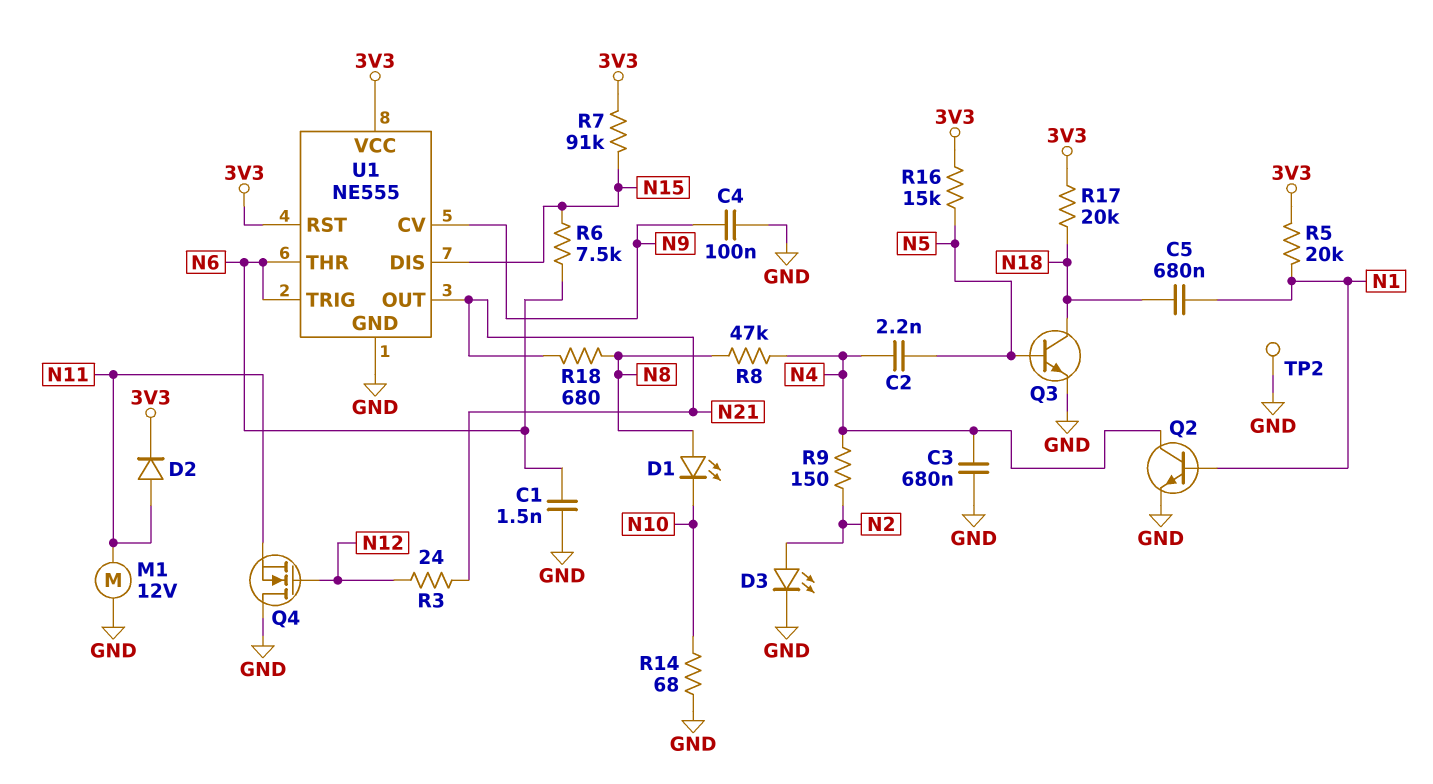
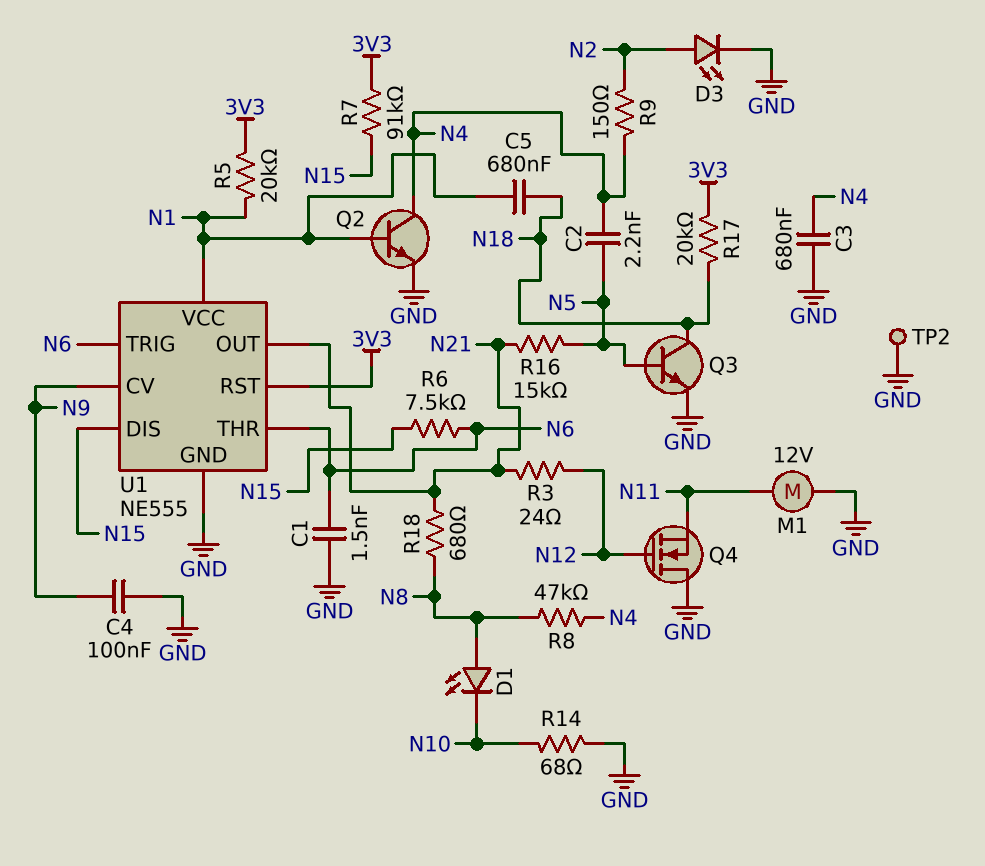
D2: diode (A N11, K 3V3) -> none
R16: 15k (3V3, N5) -> 15k (N5, N21)
U1 pin VCC: 3V3 -> N1

